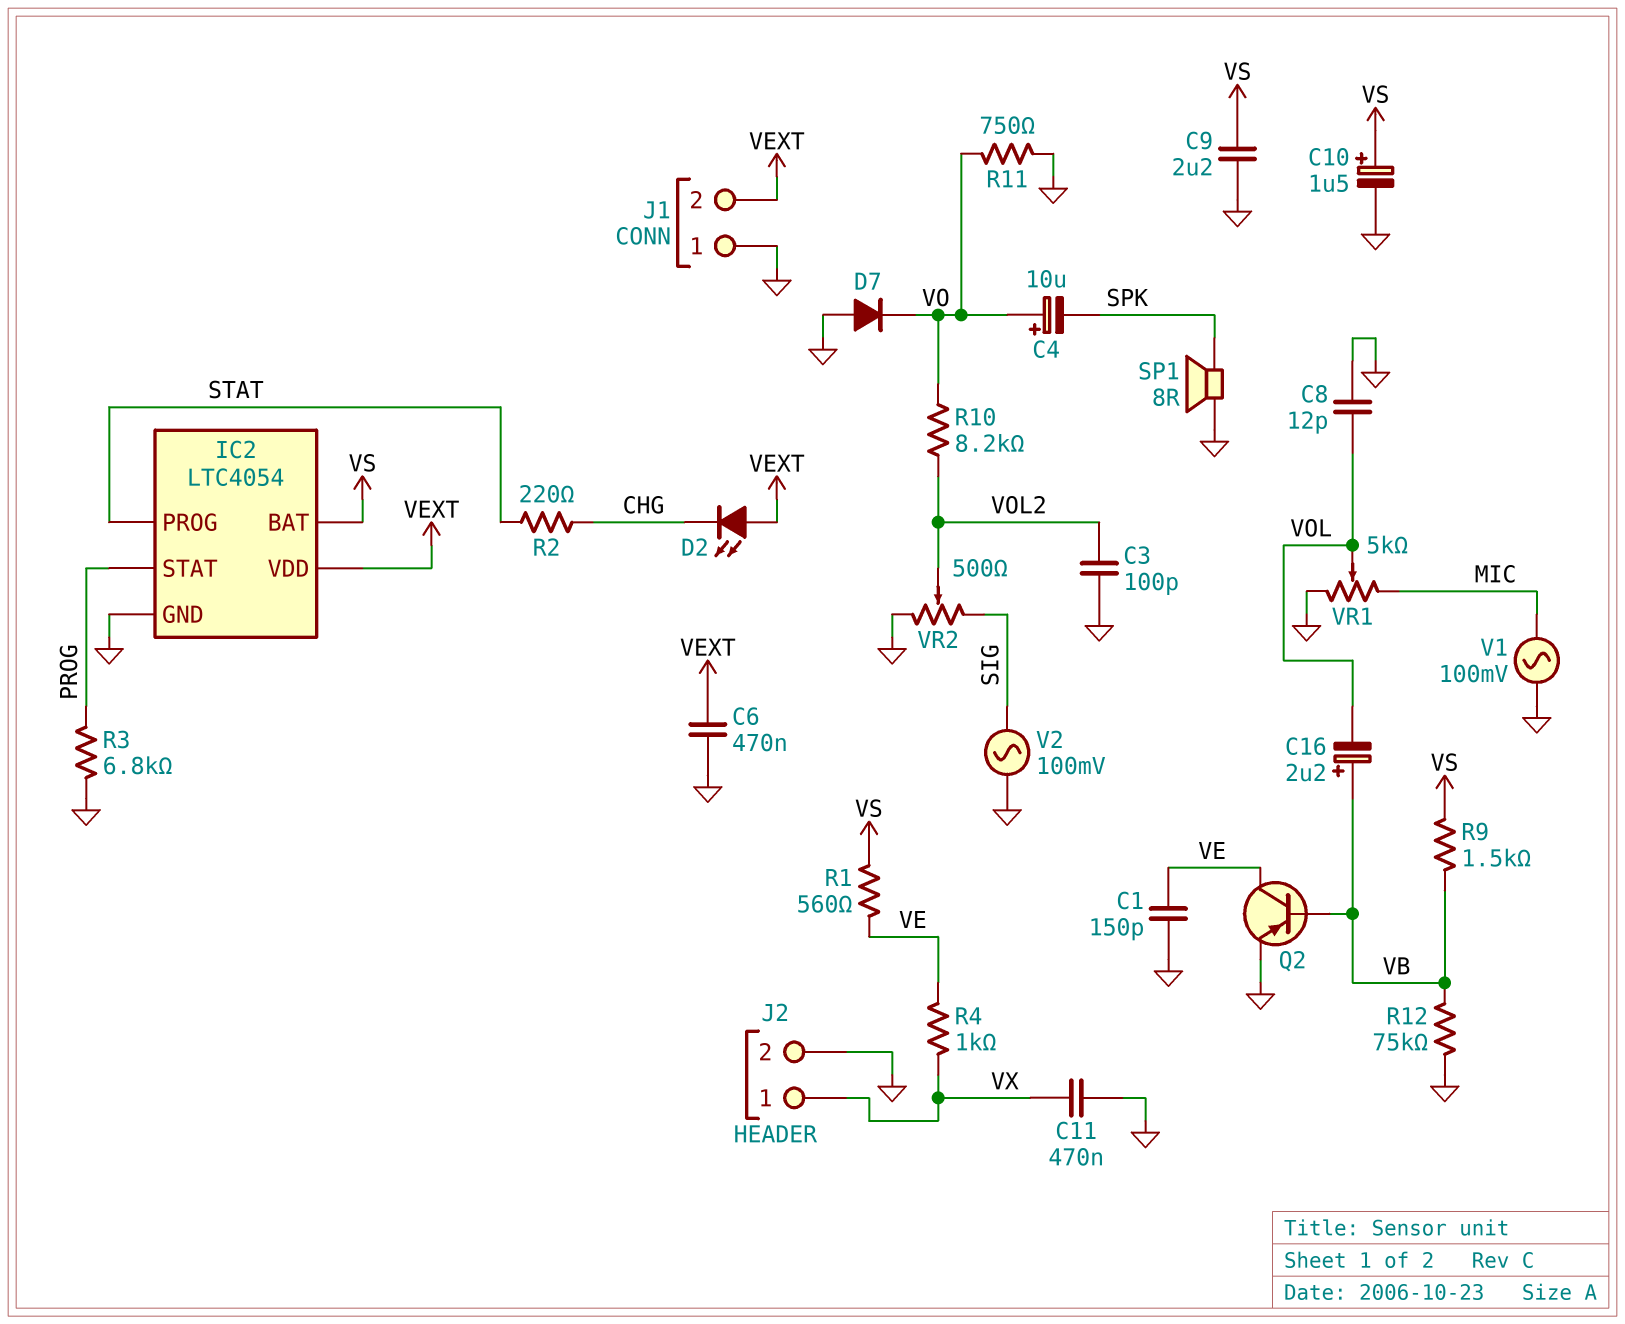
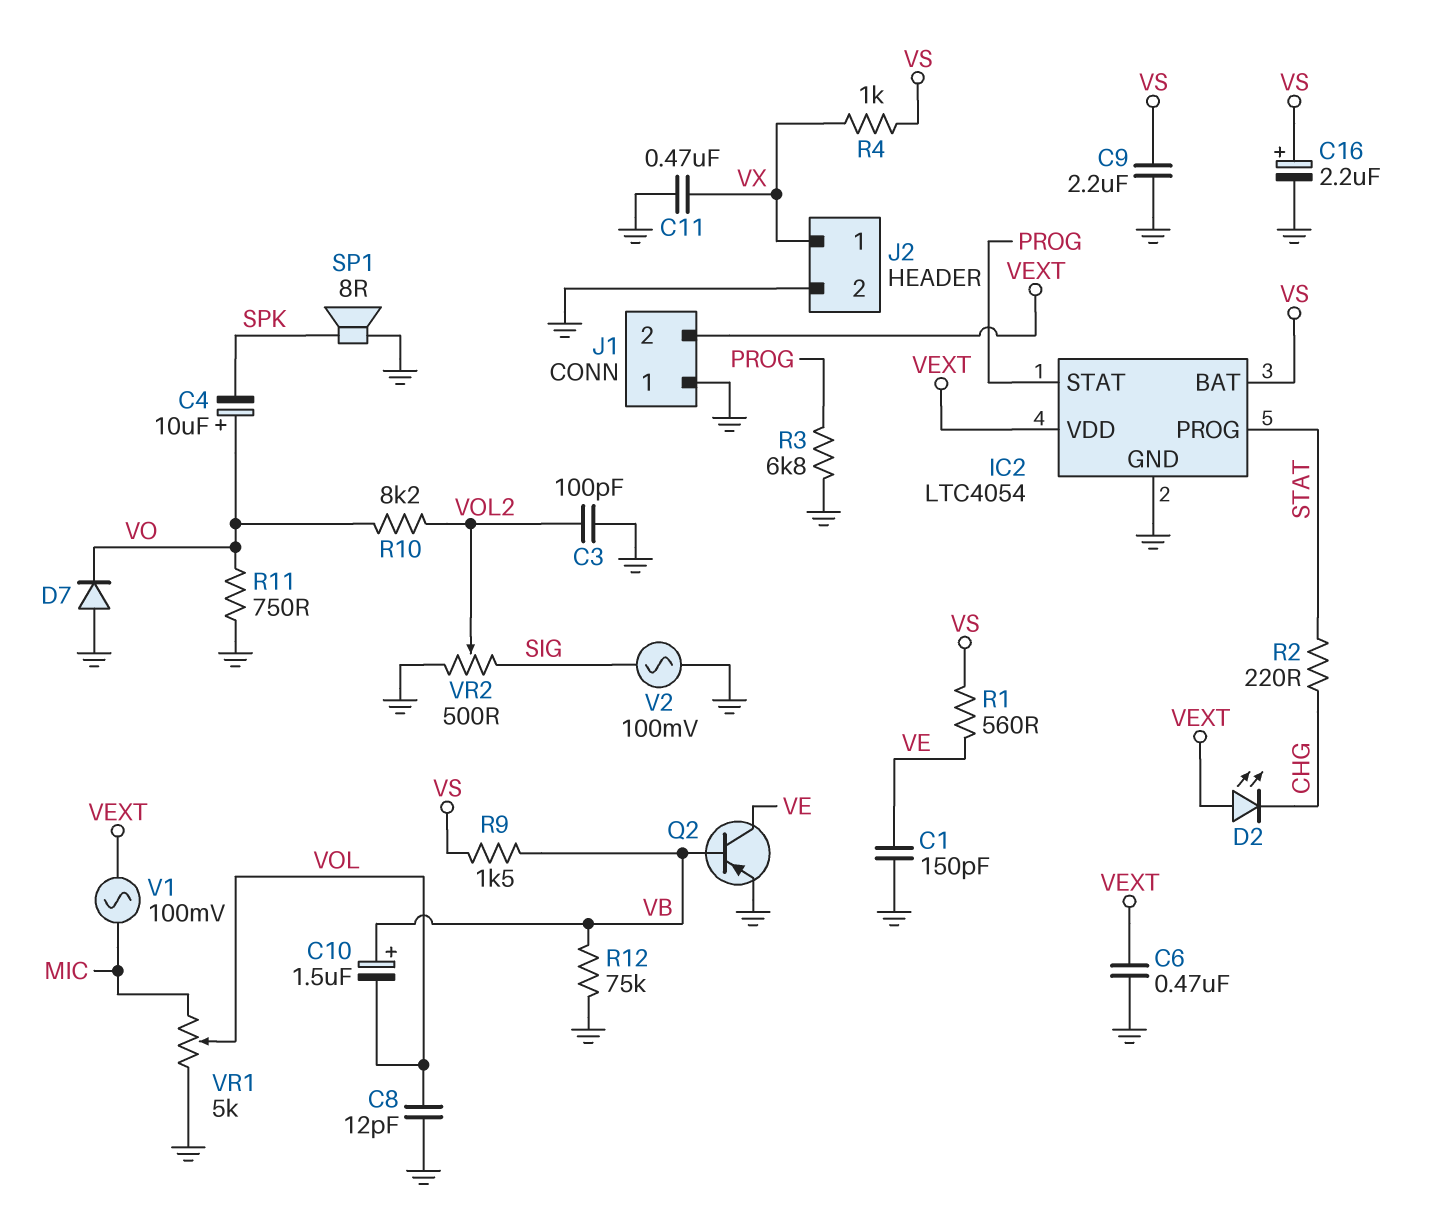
C10: 1.5uF (plus VS, minus GND) -> 1.5uF (plus VB, minus VOL)
C16: 2.2uF (plus VB, minus VOL) -> 2.2uF (plus VS, minus GND)
R4: 1k (VE, VX) -> 1k (VS, VX)
V1: AC 100mV (GND, MIC) -> AC 100mV (MIC, VEXT)

